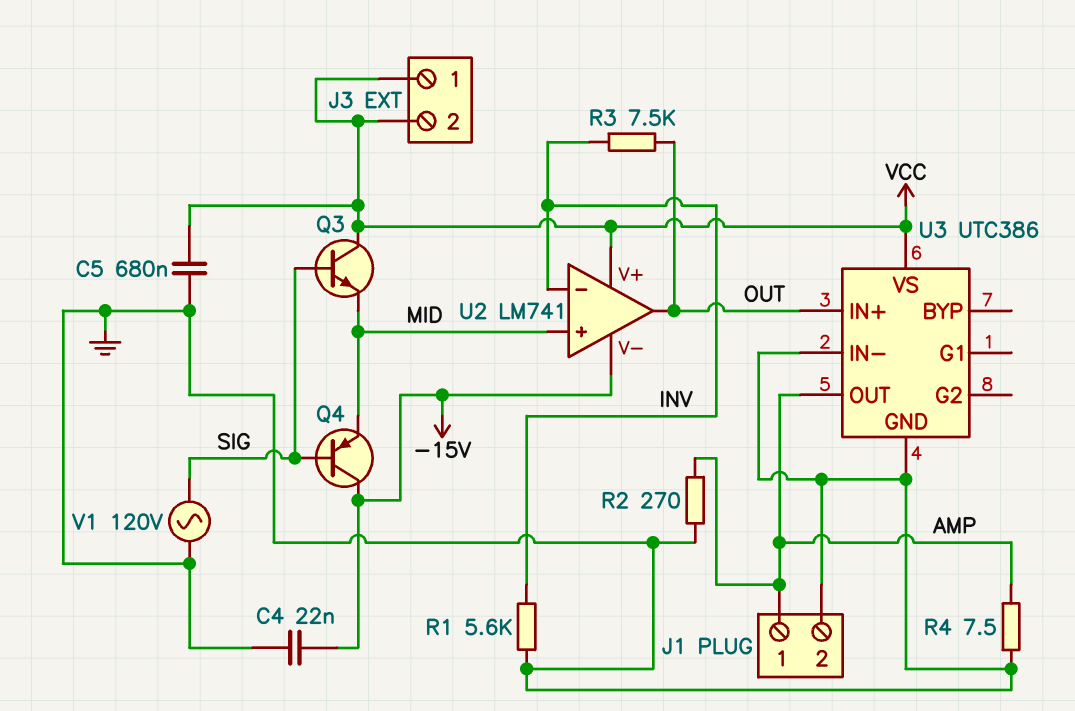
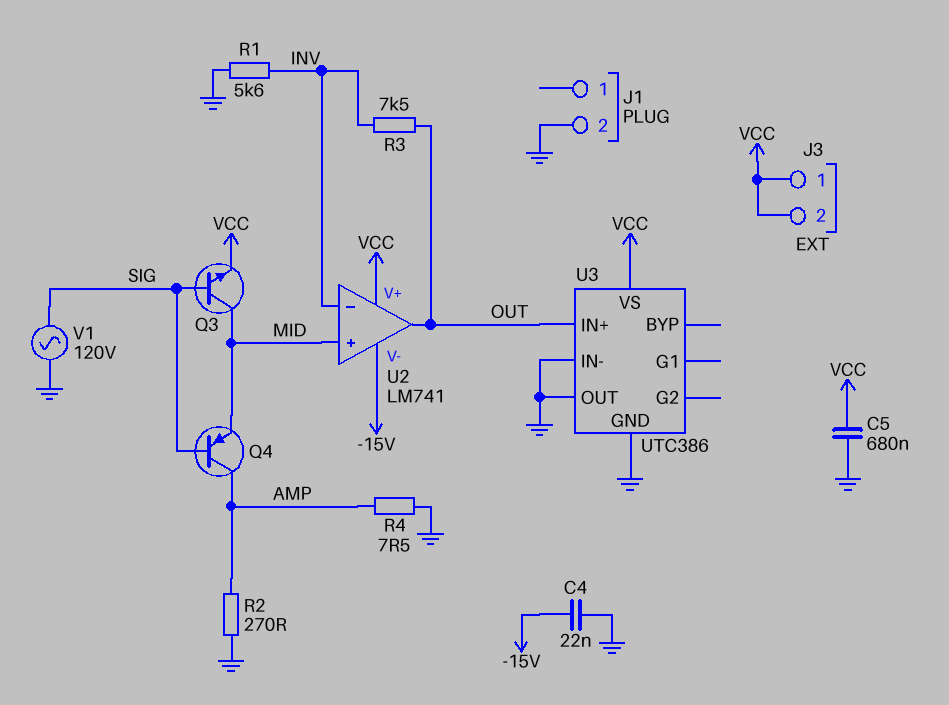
J1 pin 1: AMP -> none
Q3: NPN (B SIG, C VCC, E MID) -> NPN (B SIG, C MID, E VCC)
Q4: PNP (B SIG, C -15V, E MID) -> PNP (B SIG, C AMP, E MID)
U3 pin OUT: AMP -> GND

